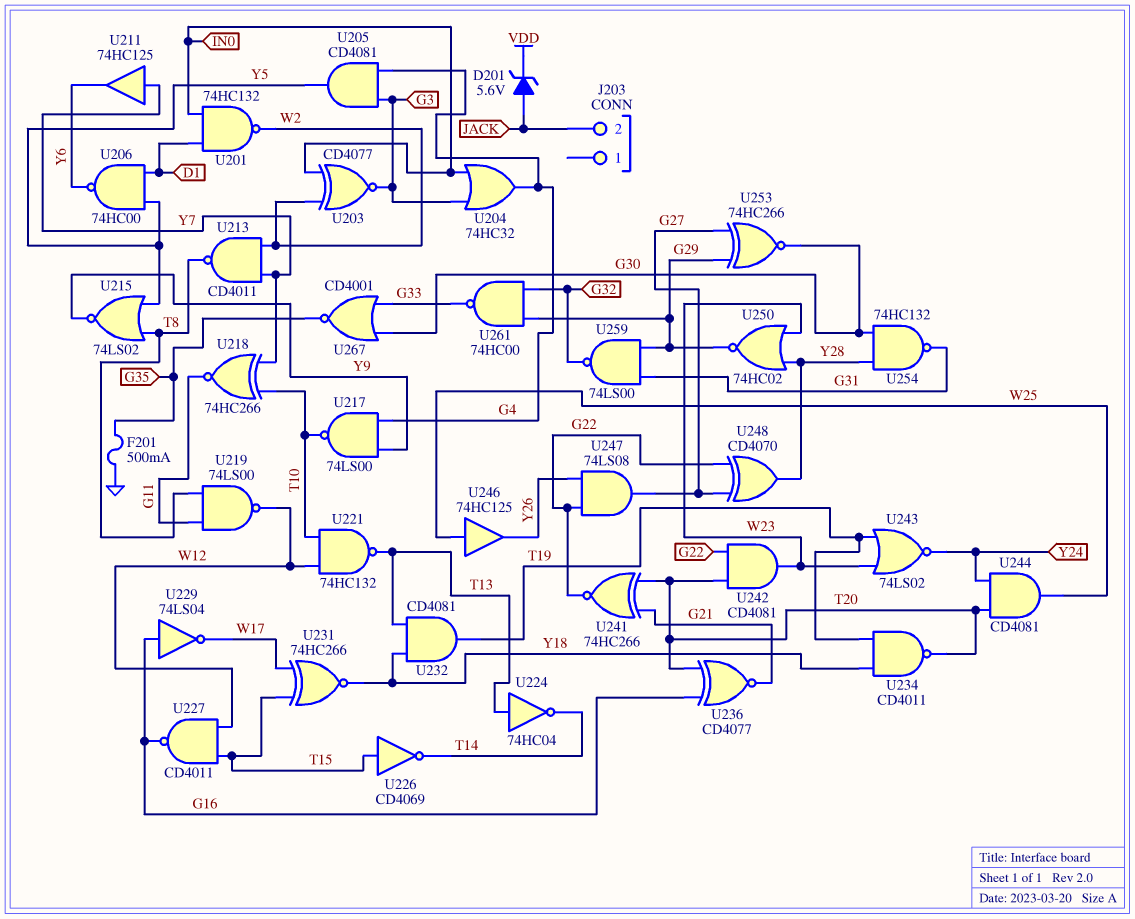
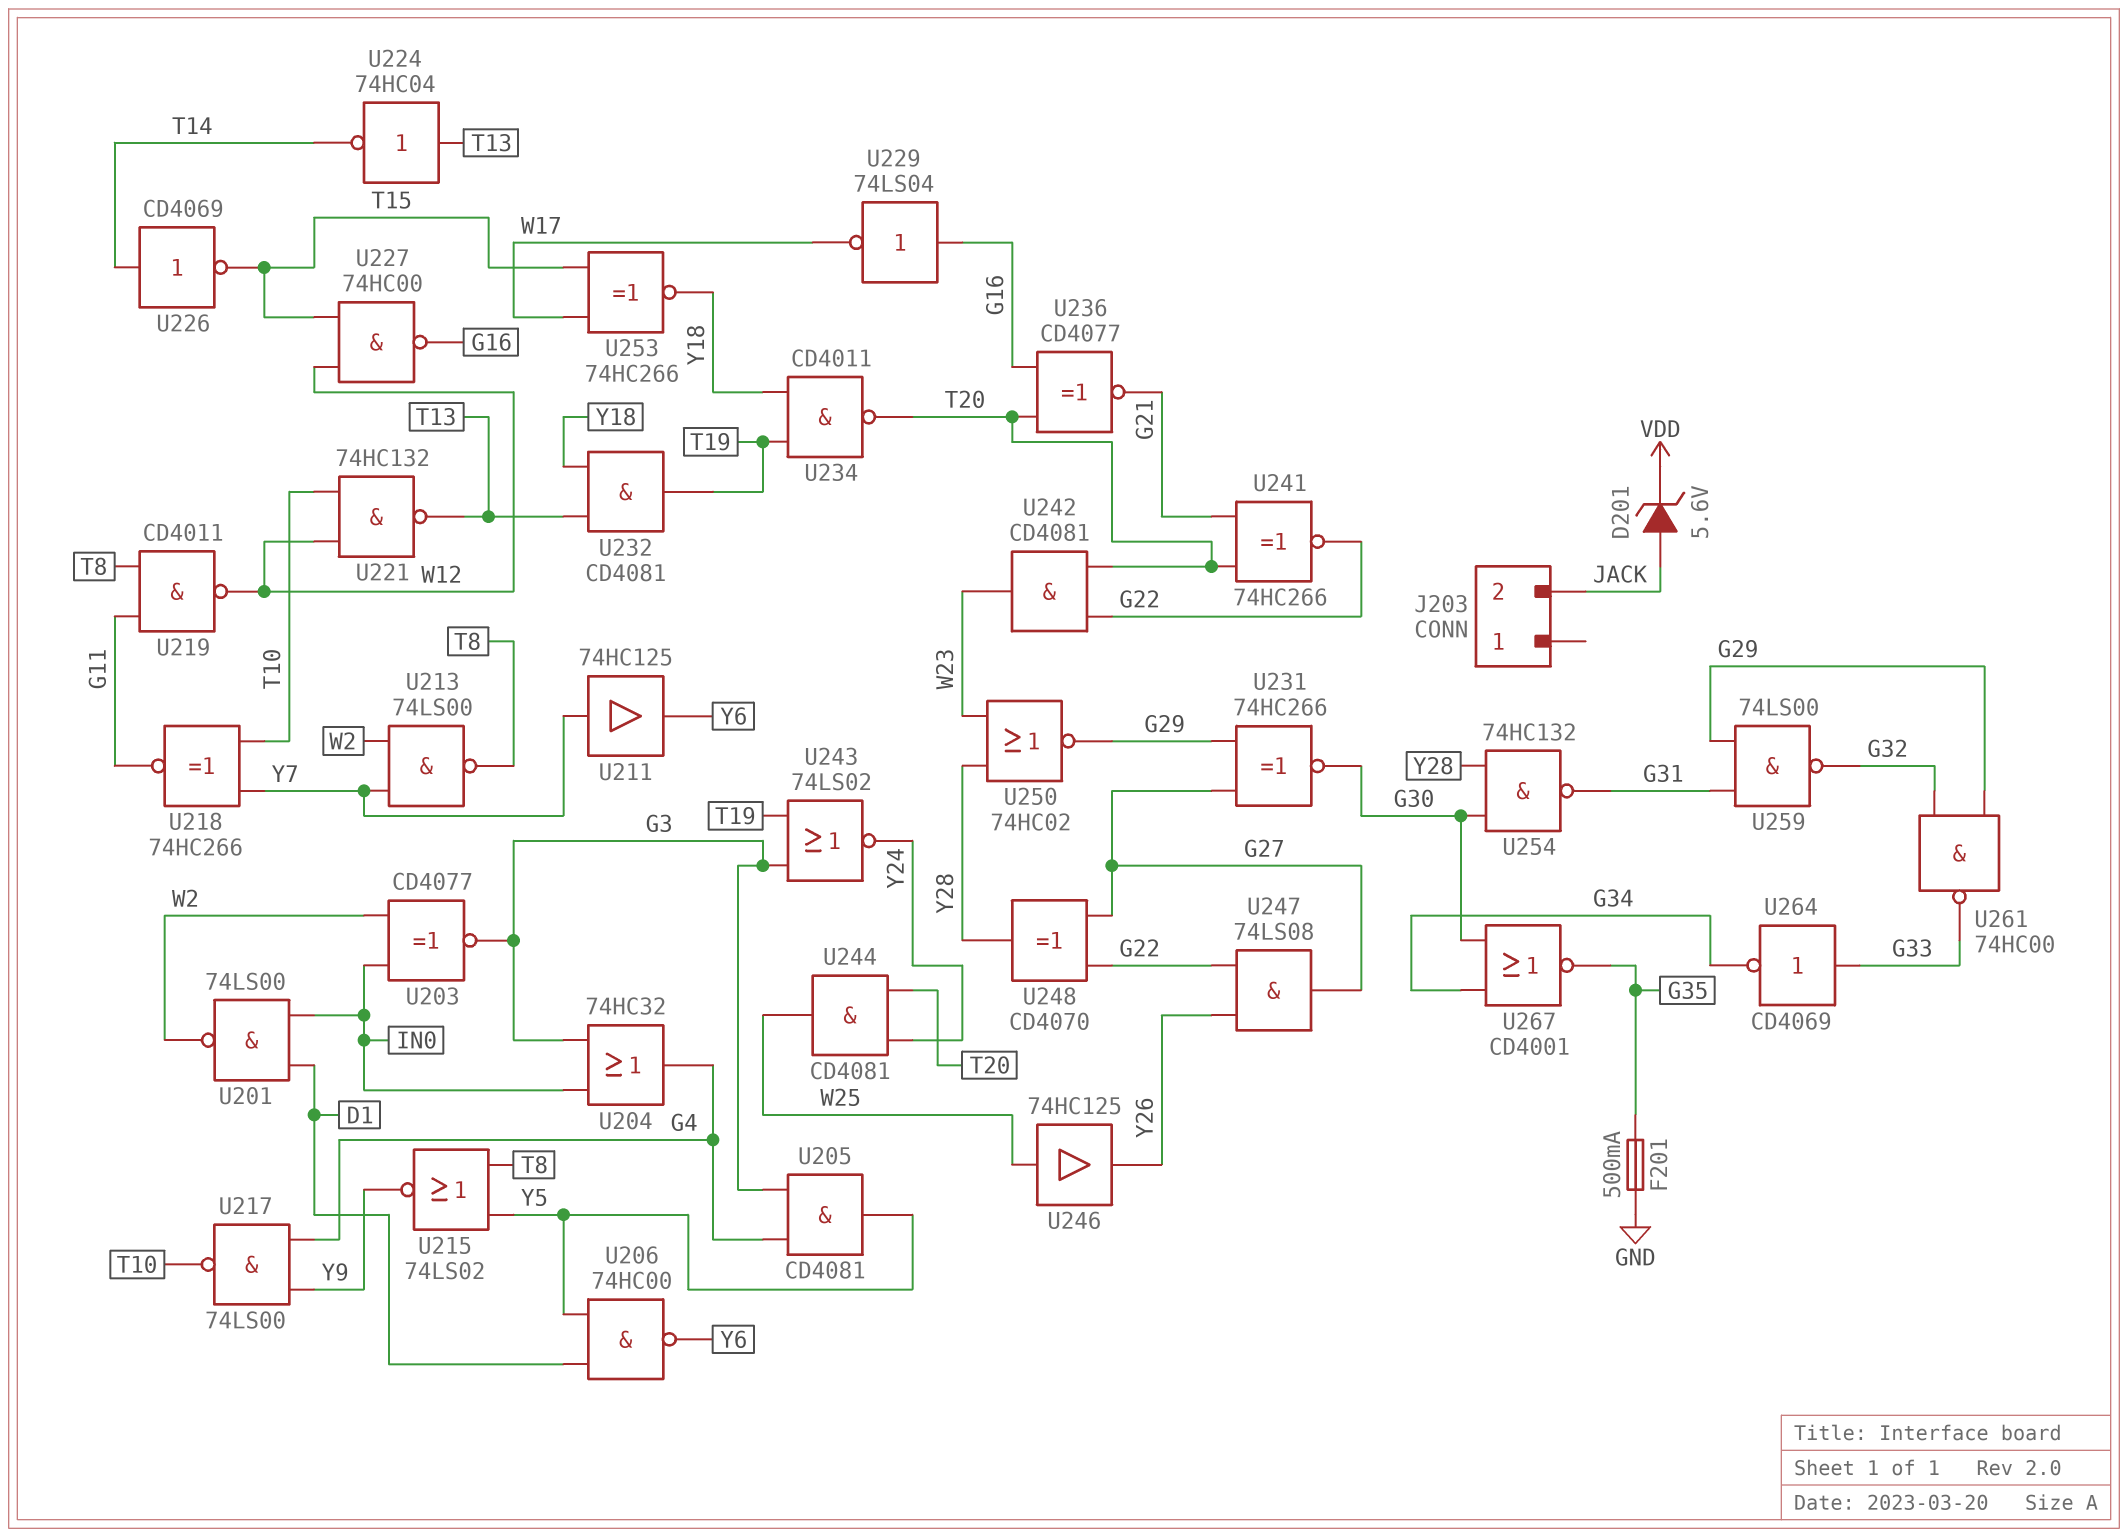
U201: NAND 74HC132 (in D1, in IN0, out W2) -> NAND 74LS00 (in D1, in IN0, out W2)
U213: NAND CD4011 (in W2, in Y7, out T8) -> NAND 74LS00 (in W2, in Y7, out T8)
U219: NAND 74LS00 (in G11, in T8, out W12) -> NAND CD4011 (in G11, in T8, out W12)
U226: NOT CD4069 (in T15, out T14) -> NOT CD4069 (in T14, out T15)
U227: NAND CD4011 (in T15, in W12, out G16) -> NAND 74HC00 (in T15, in W12, out G16)
U231: XNOR 74HC266 (in T15, in W17, out Y18) -> XNOR 74HC266 (in G27, in G29, out G30)
U243: NOR 74LS02 (in T19, in W23, out Y24) -> NOR 74LS02 (in G3, in T19, out Y24)
U253: XNOR 74HC266 (in G27, in G29, out G30) -> XNOR 74HC266 (in T15, in W17, out Y18)
U264: none -> NOT CD4069 (in G33, out G34)
U267: NOR CD4001 (in G30, in G33, out G35) -> NOR CD4001 (in G30, in G34, out G35)

